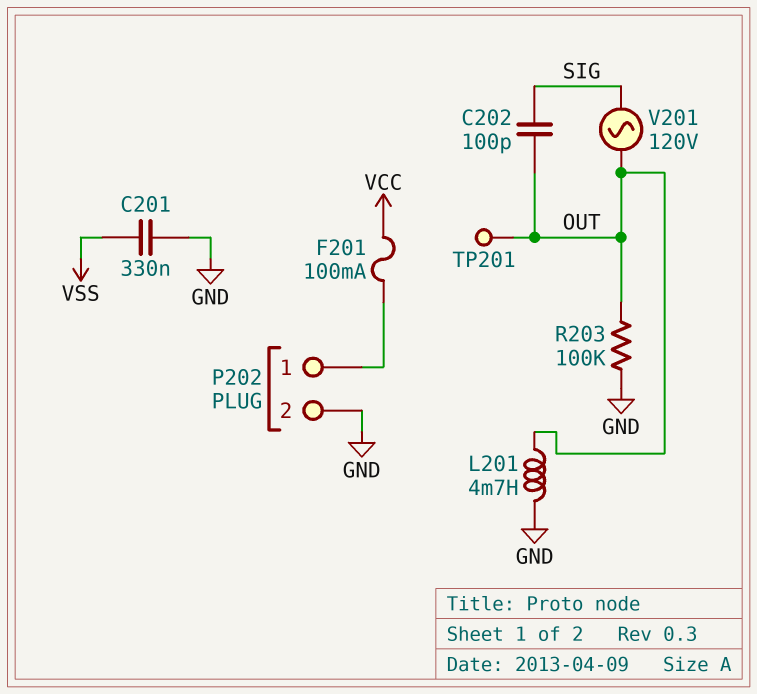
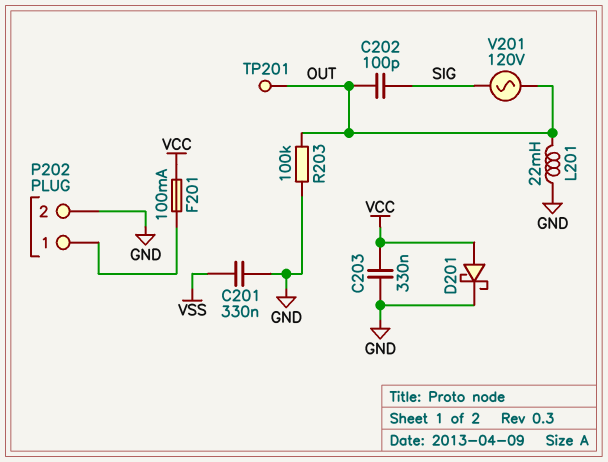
C203: none -> 330nF (GND, VCC)
D201: none -> schottky (A VCC, K GND)
L201: 4.7mH (GND, OUT) -> 22mH (GND, OUT)

